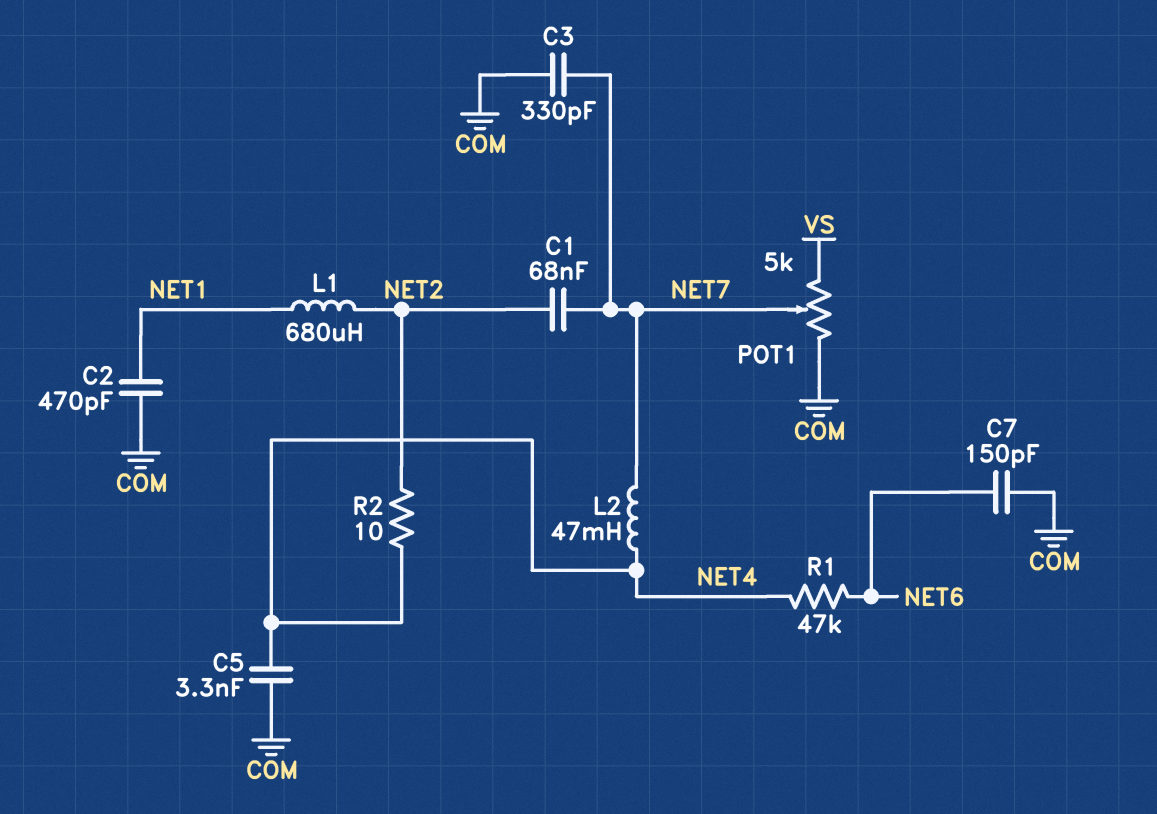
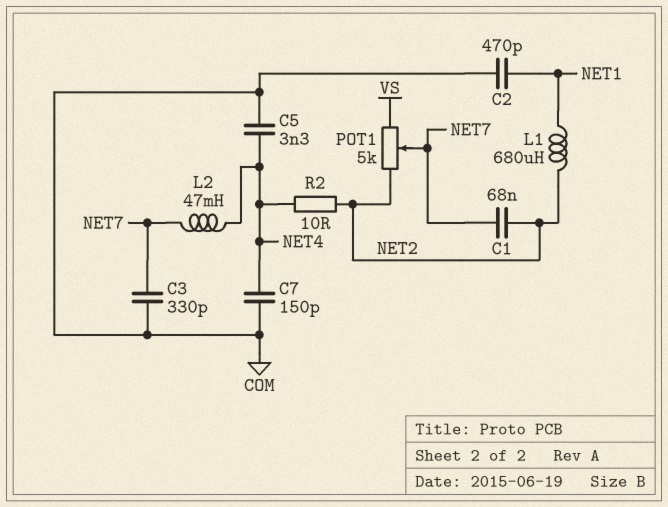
C7: 150pF (COM, NET6) -> 150pF (COM, NET4)
POT1: 5k (COM, VS, wiper NET7) -> 5k (NET2, VS, wiper NET7)
R1: 47k (NET4, NET6) -> none

